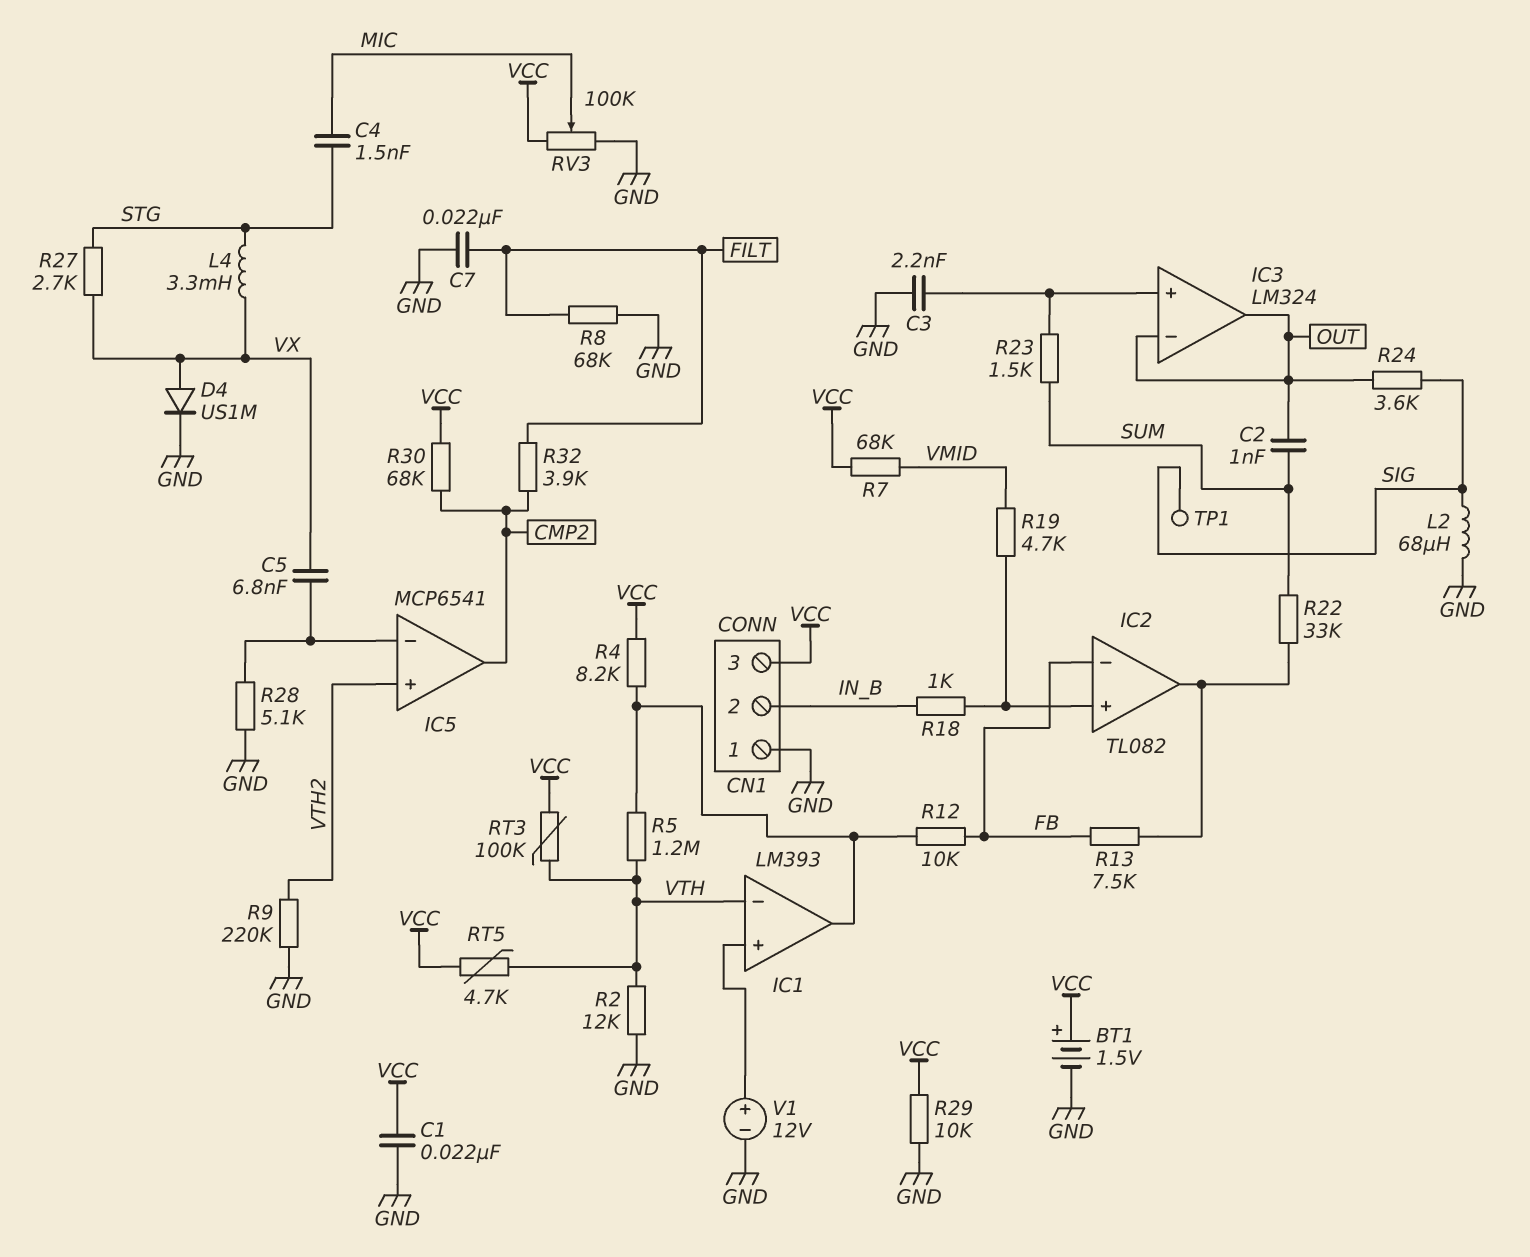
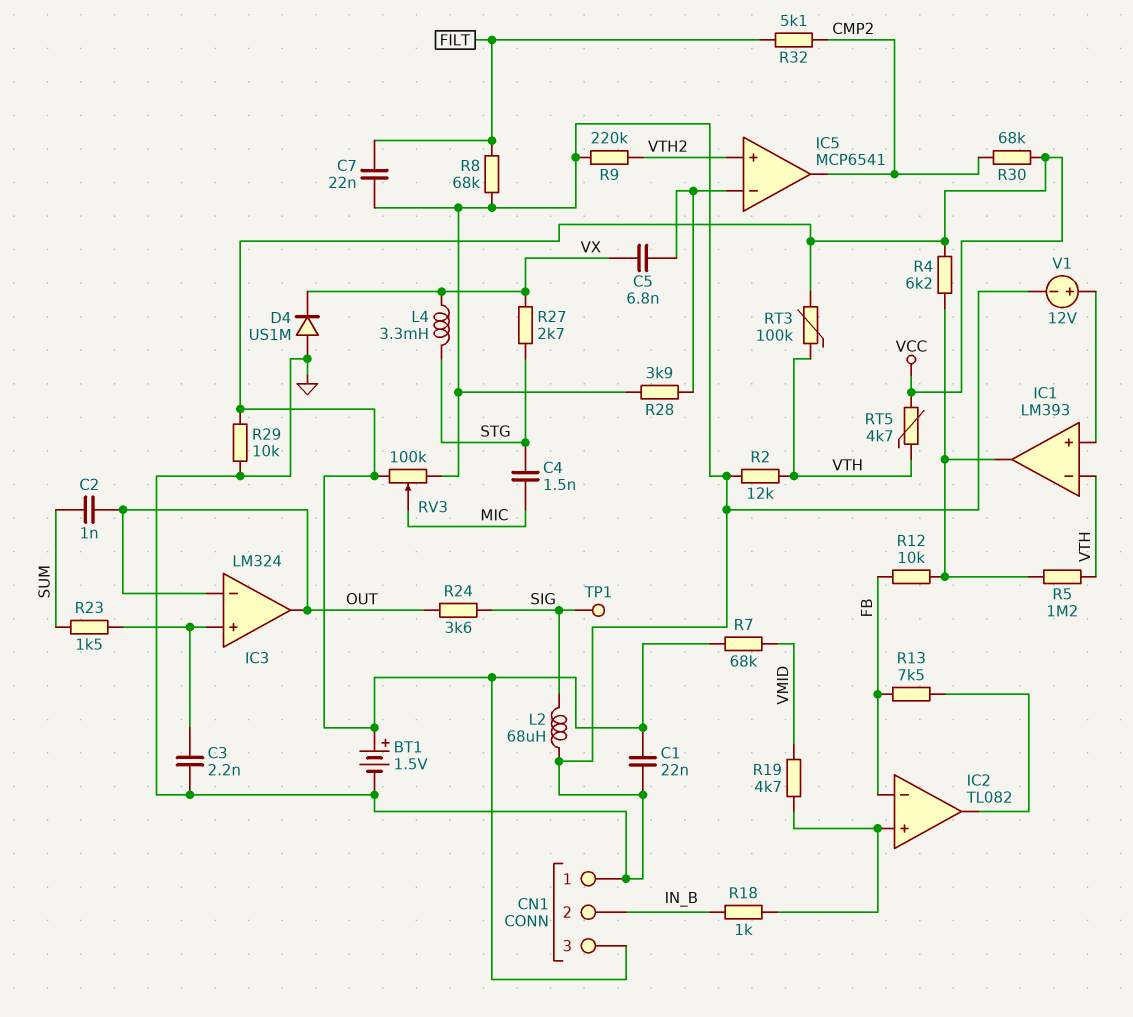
D4: diode US1M (A VX, K GND) -> diode US1M (A GND, K VX)
R4: 8.2k (IC1/out, VCC) -> 6.2k (IC1/out, VCC)
R22: 33k (IC2/out, SUM) -> none
R28: 5.1k (GND, IC5/in-) -> 3.9k (GND, IC5/in-)
R32: 3.9k (CMP2, FILT) -> 5.1k (CMP2, FILT)

